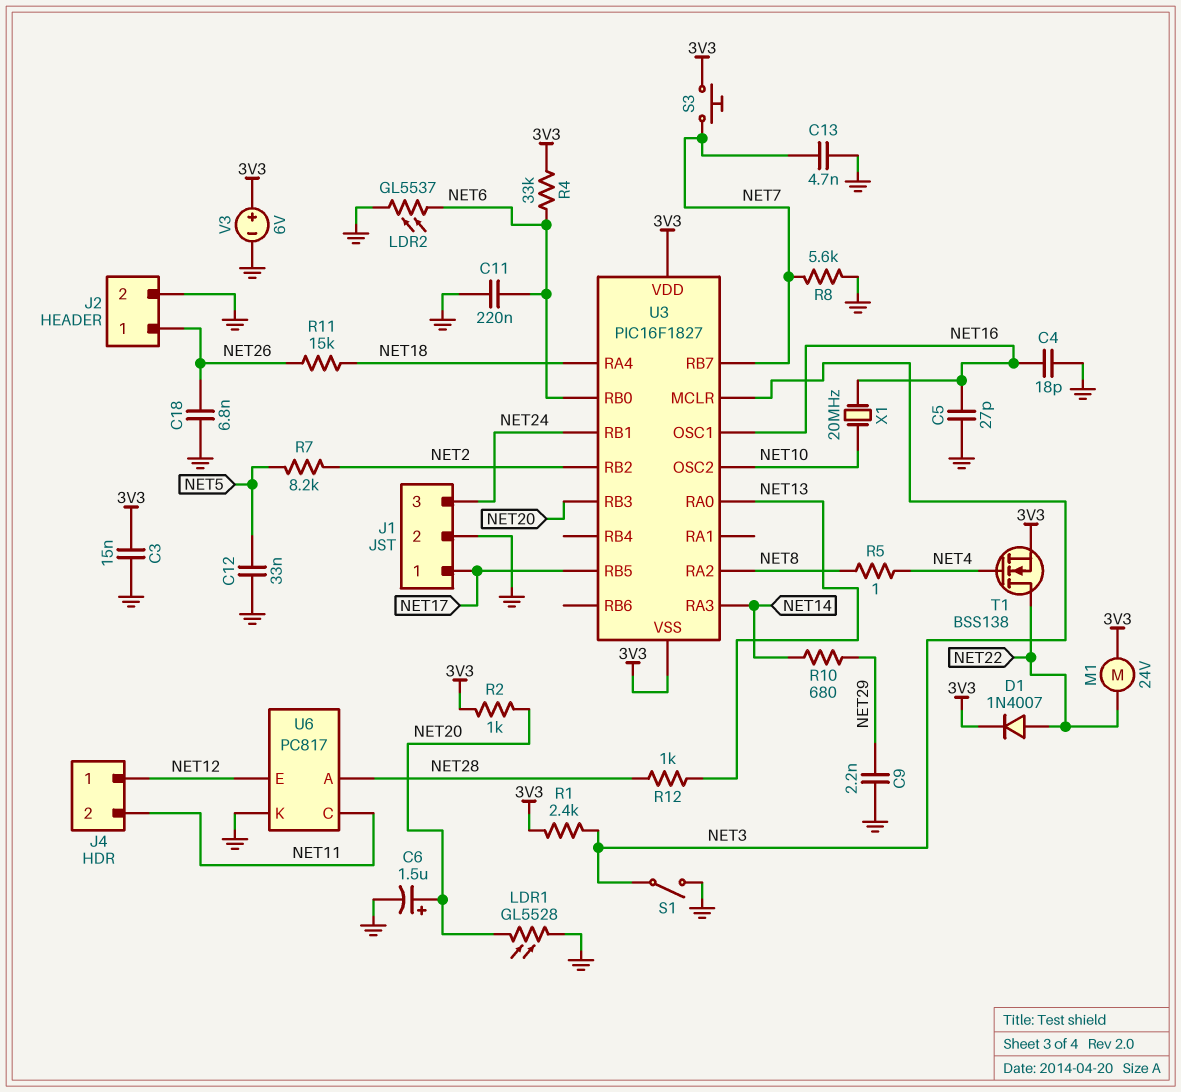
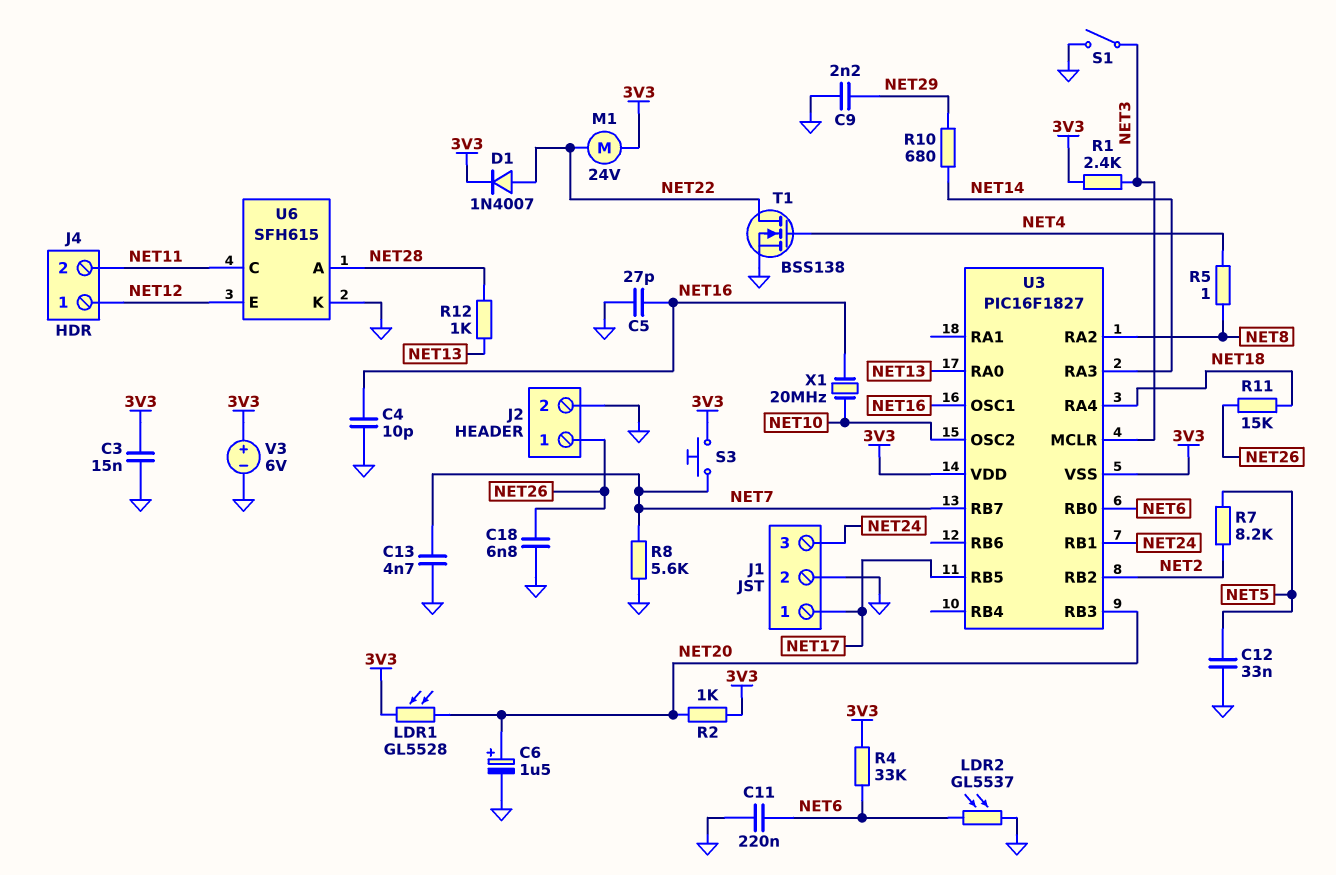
C4: 18pF (GND, NET16) -> 10pF (GND, NET16)
LDR1: GL5528 (GND, NET20) -> GL5528 (3V3, NET20)
T1: NMOS BSS138 (G NET4, D NET22, S 3V3) -> NMOS BSS138 (G NET4, D NET22, S GND)
U6: PC817 -> SFH615

